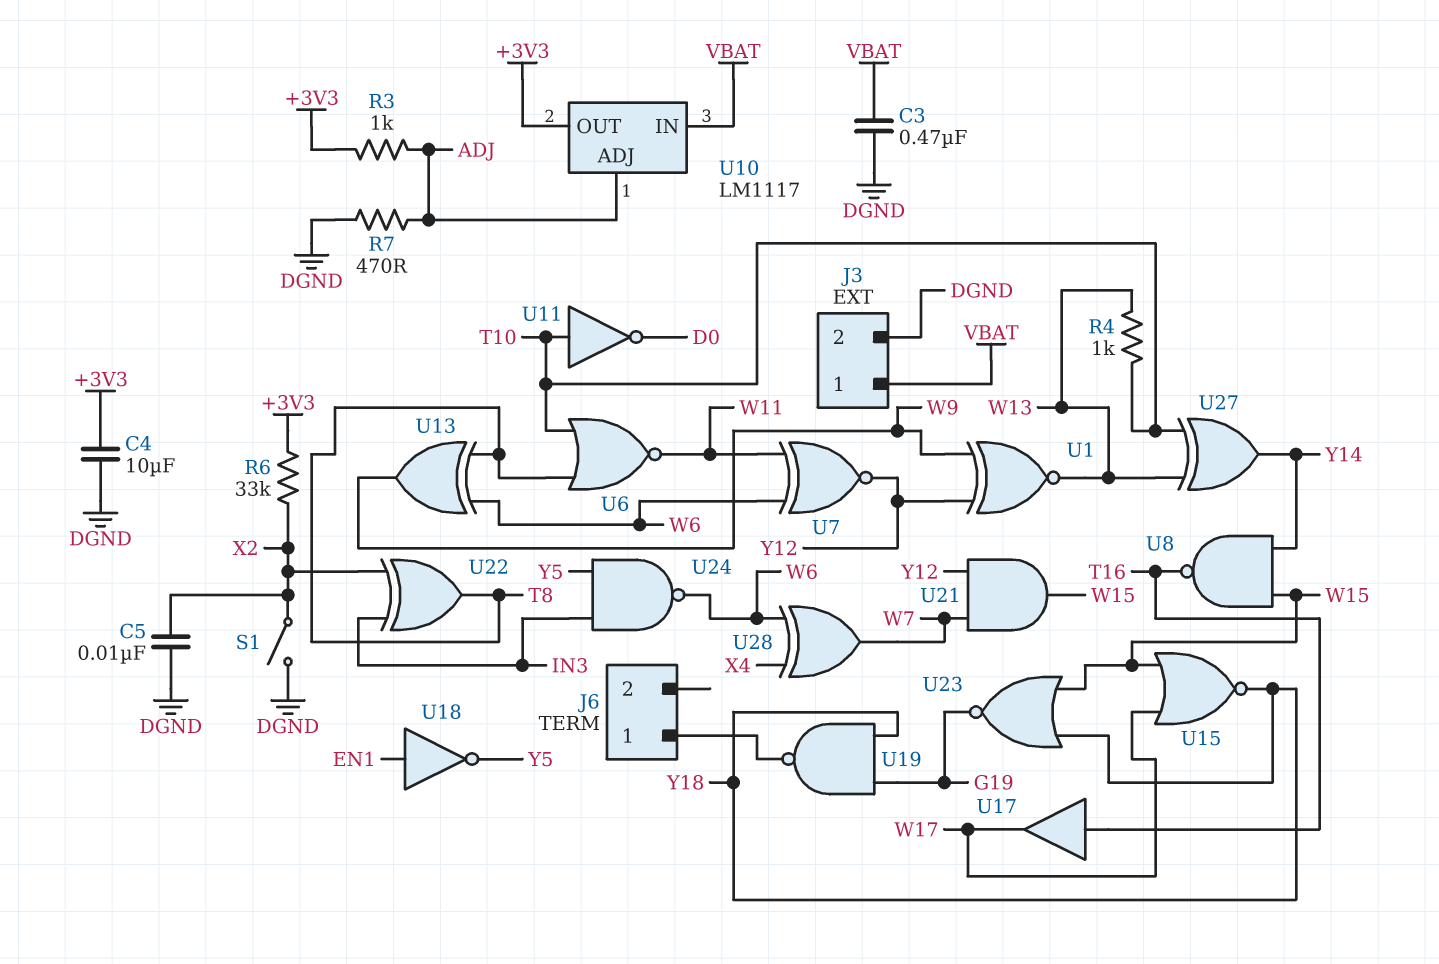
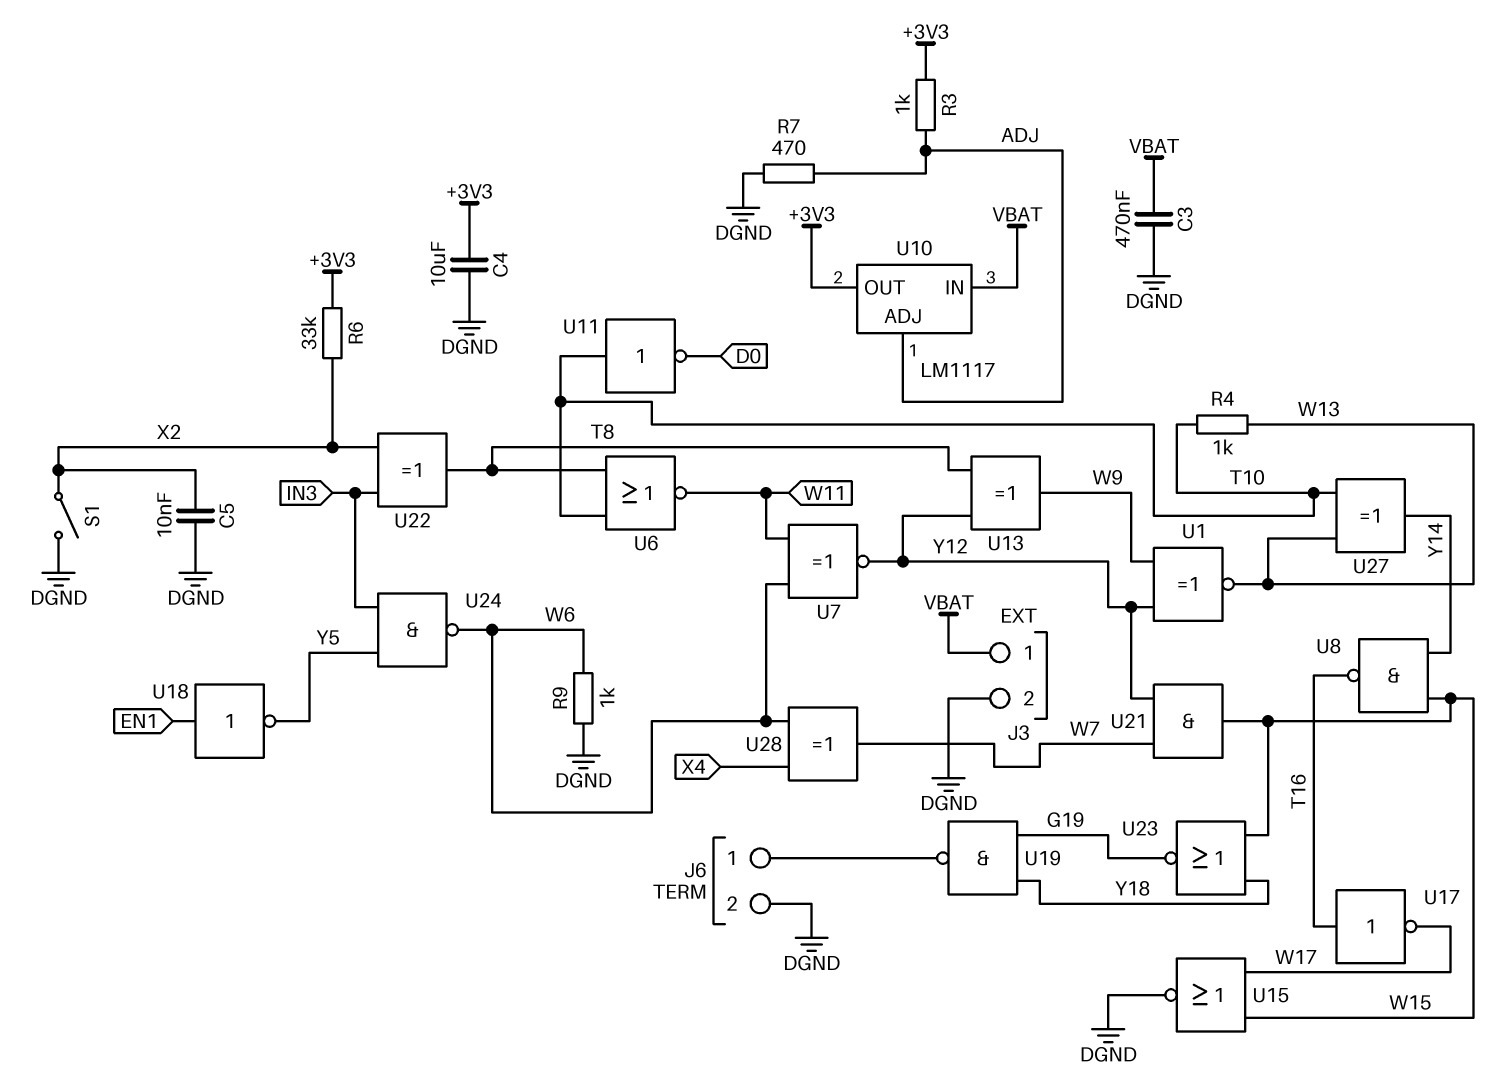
J6 pin 2: none -> DGND
R9: none -> 1k (DGND, W6)
U13: XOR (in T8, in W6, out W9) -> XOR (in T8, in Y12, out W9)
U15: NOR (in W15, in W17, out Y18) -> NOR (in W15, in W17, out DGND)
U17: buffer (in T16, out W17) -> NOT (in T16, out W17)

